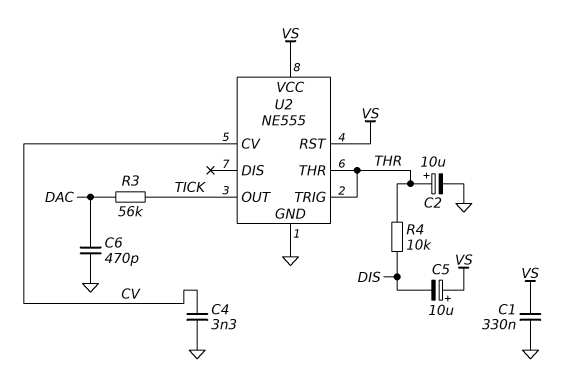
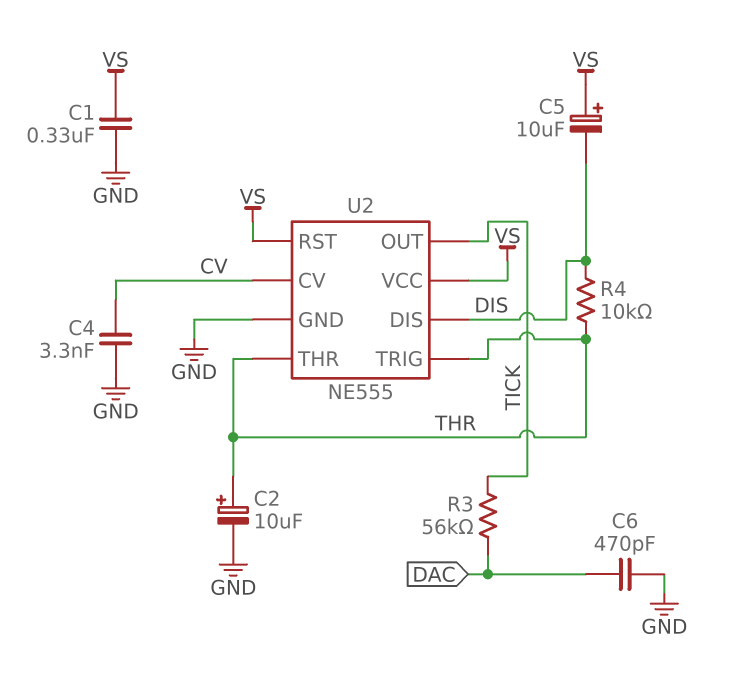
U2 pin DIS: none -> DIS

